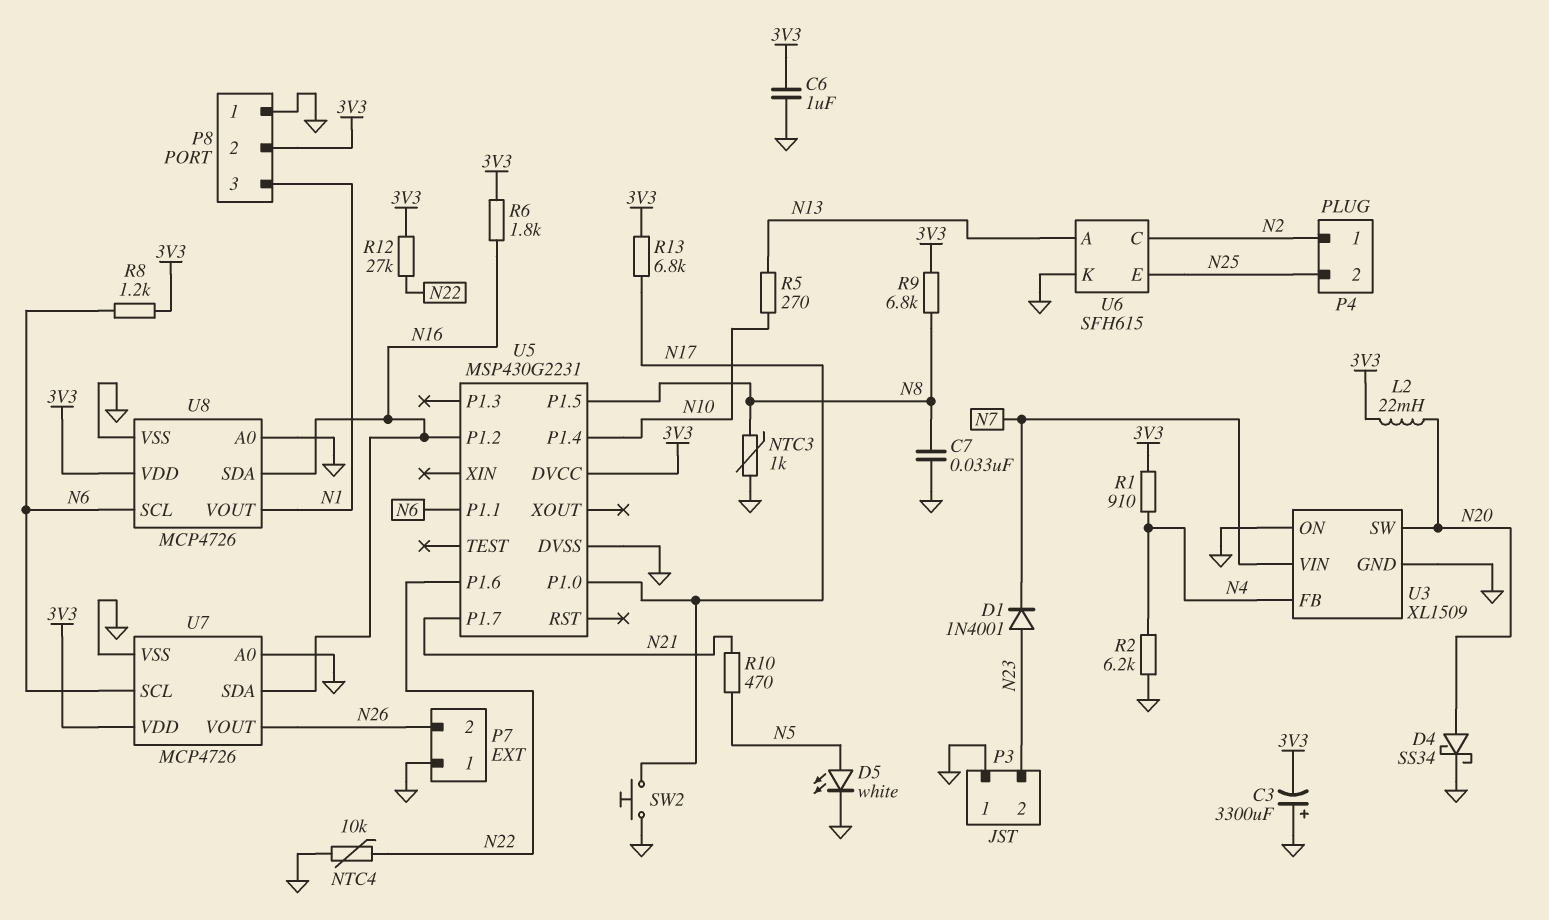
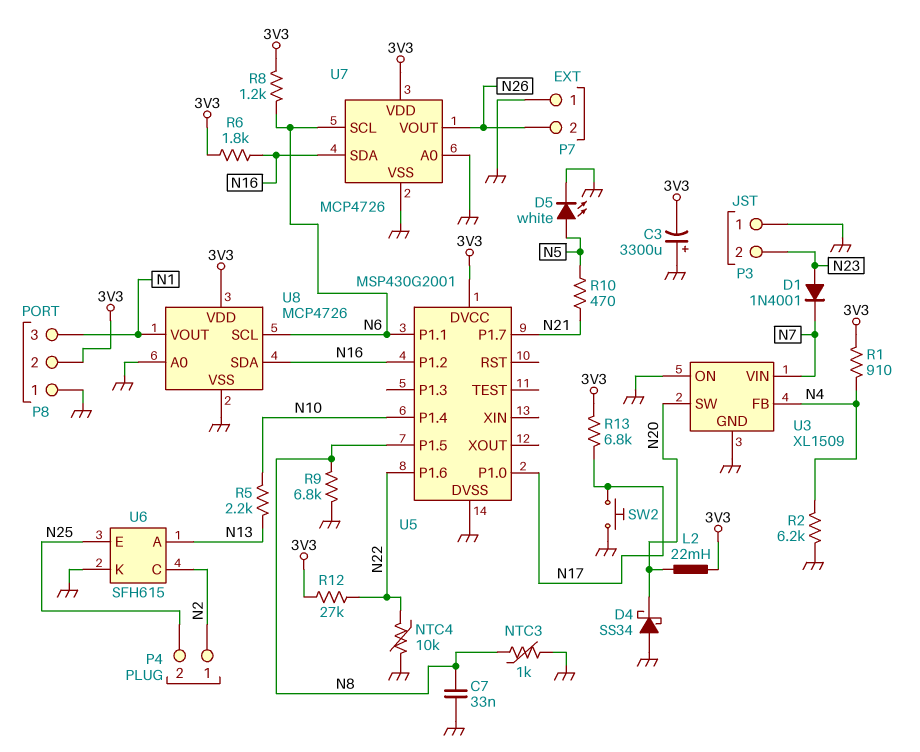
C6: 1uF (3V3, GND) -> none
D4: schottky SS34 (A N20, K GND) -> schottky SS34 (A GND, K N20)
R5: 270 (N10, N13) -> 2.2k (N10, N13)
R9: 6.8k (3V3, N8) -> 6.8k (GND, N8)
U5: MSP430G2231 -> MSP430G2001

